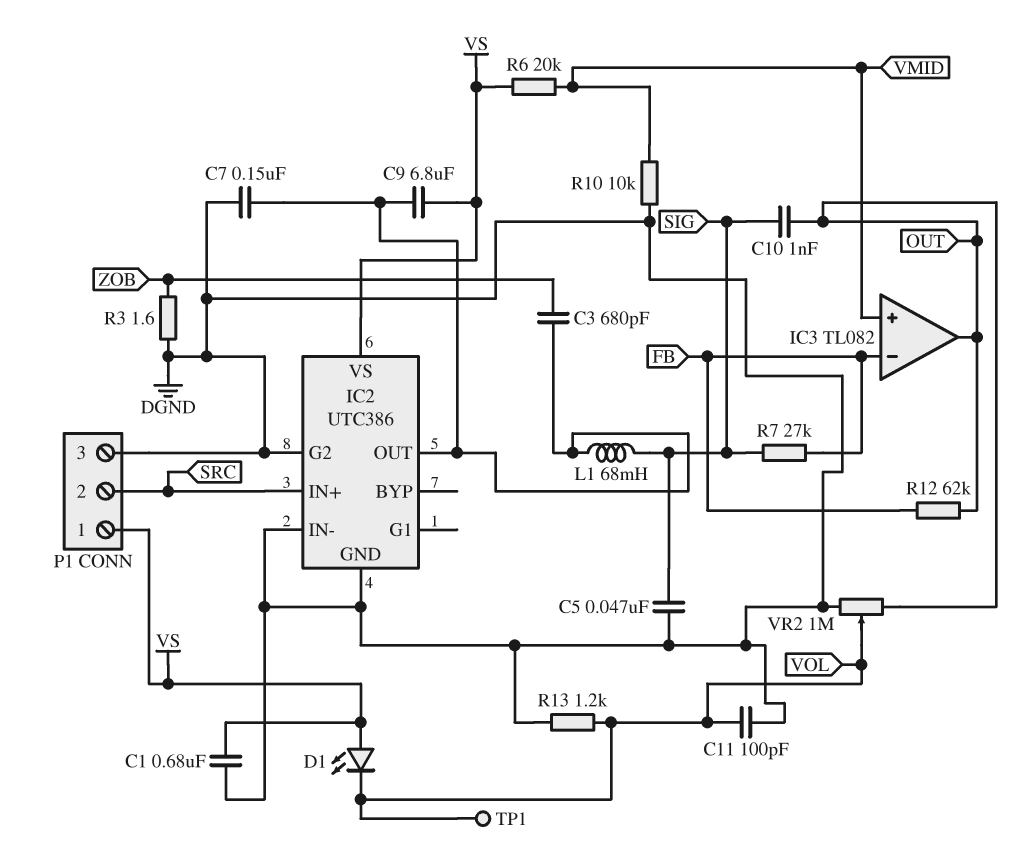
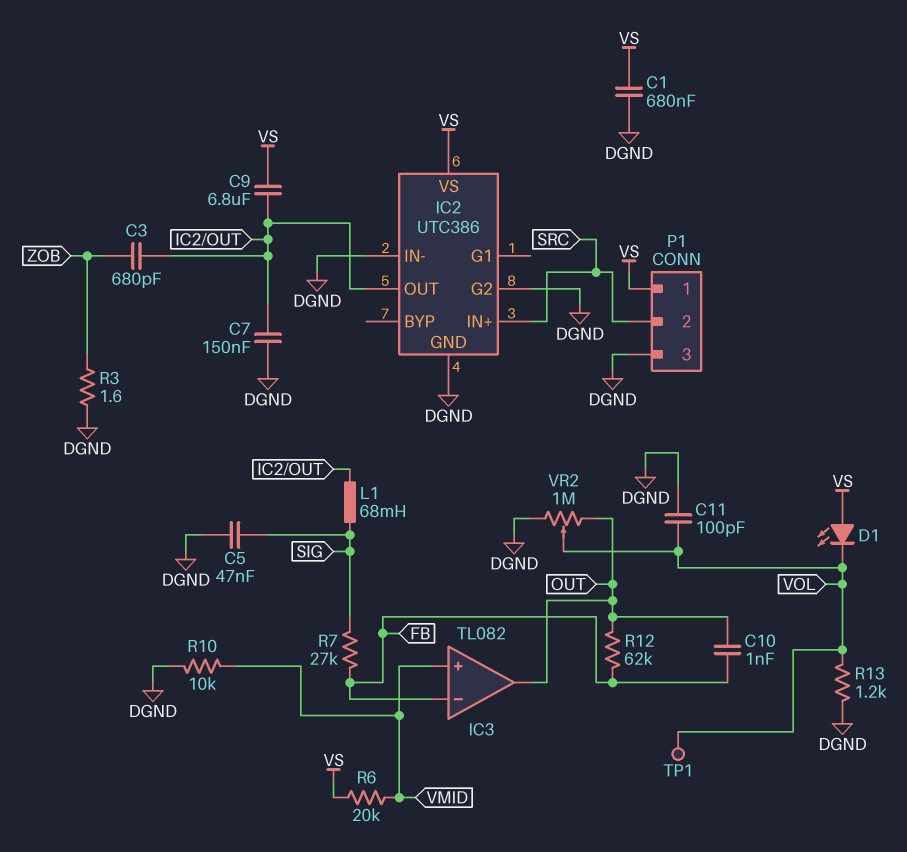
C10: 1nF (OUT, SIG) -> 1nF (FB, OUT)

